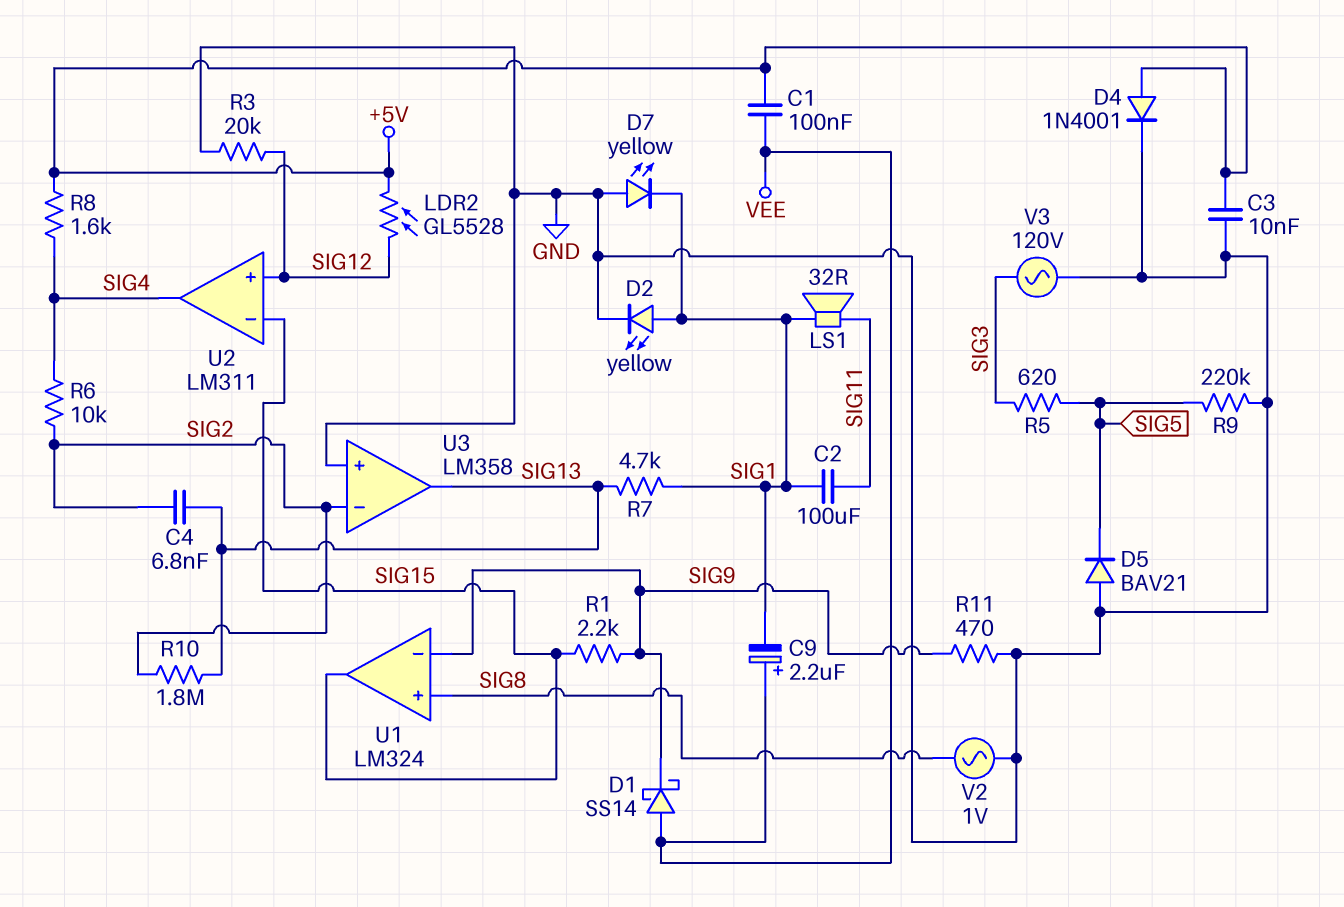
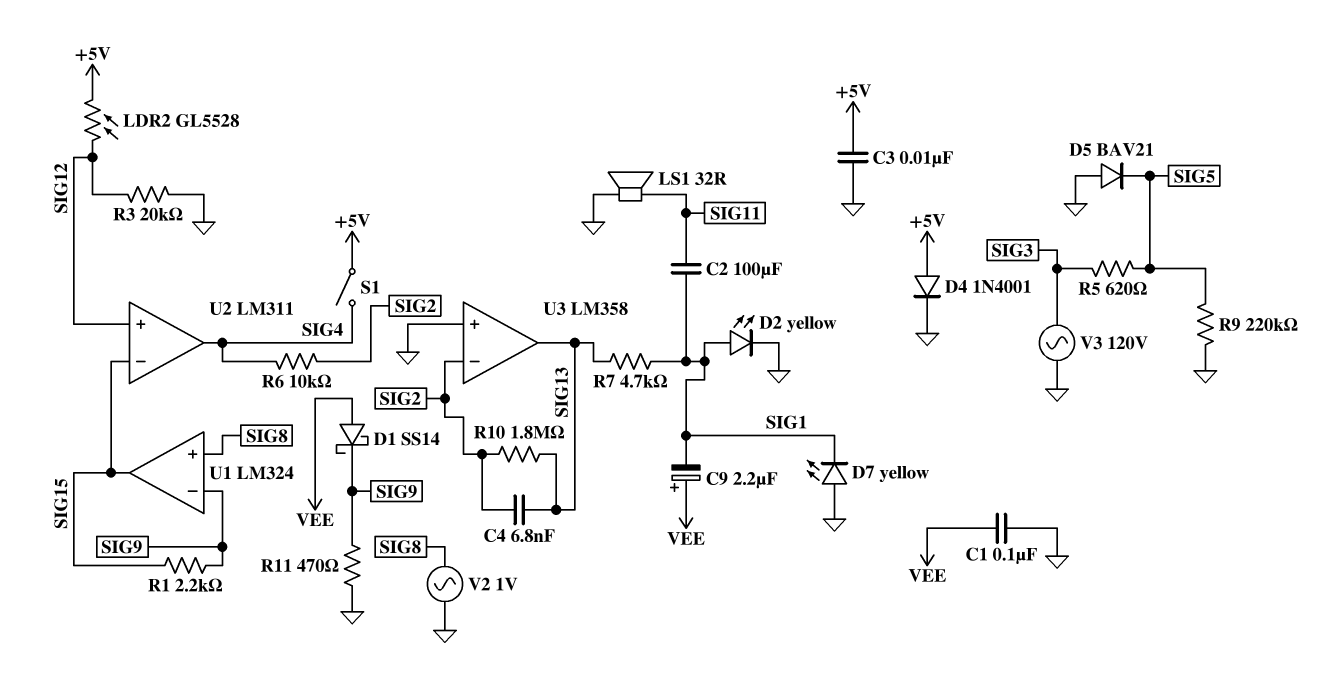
C1: 100nF (+5V, VEE) -> 100nF (GND, VEE)
LS1: speaker 32R (SIG1, SIG11) -> speaker 32R (GND, SIG11)
R8: 1.6k (+5V, SIG4) -> none
S1: none -> switch (+5V, SIG4)

